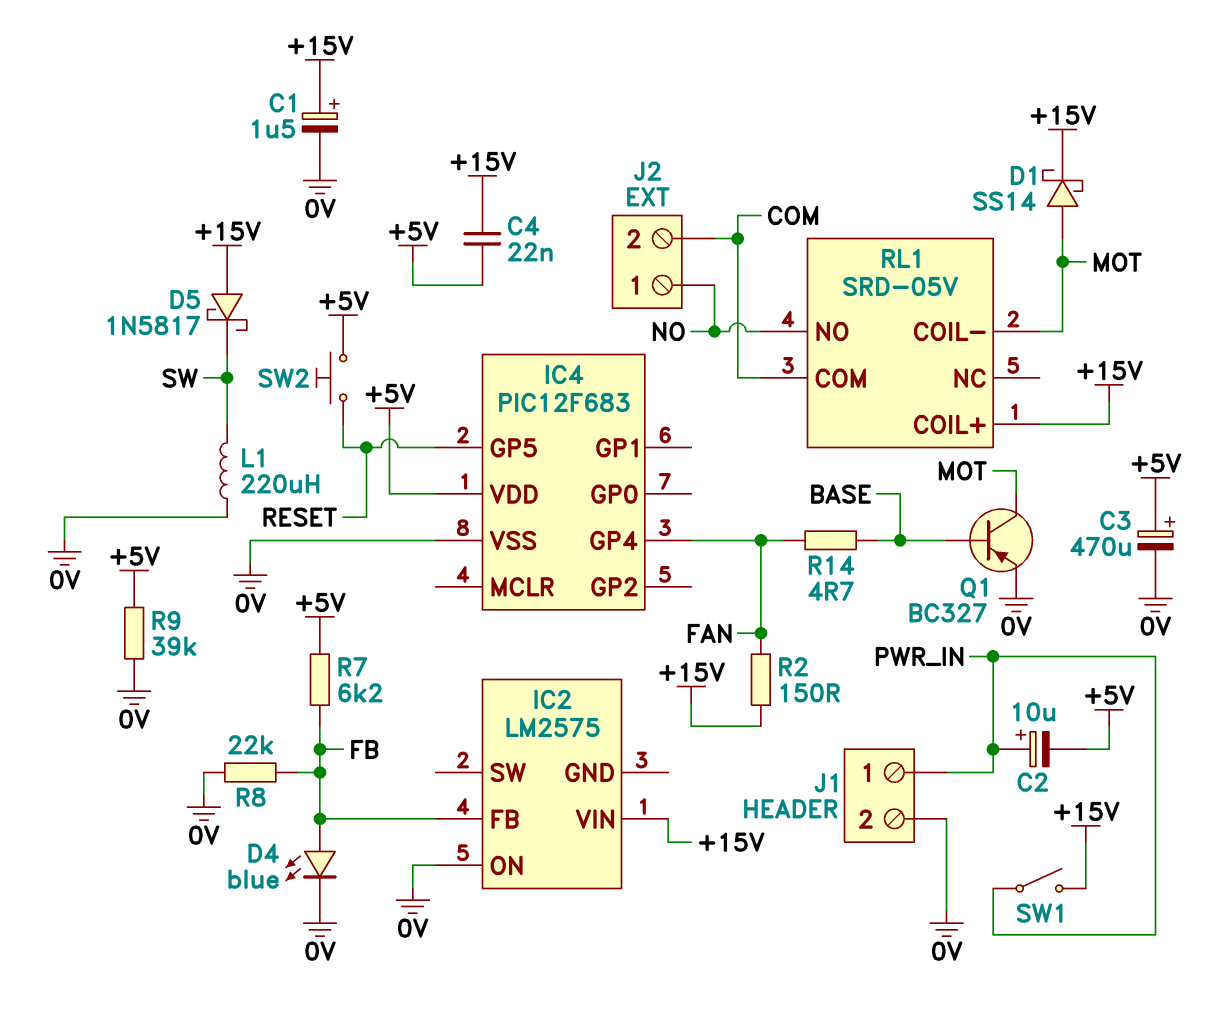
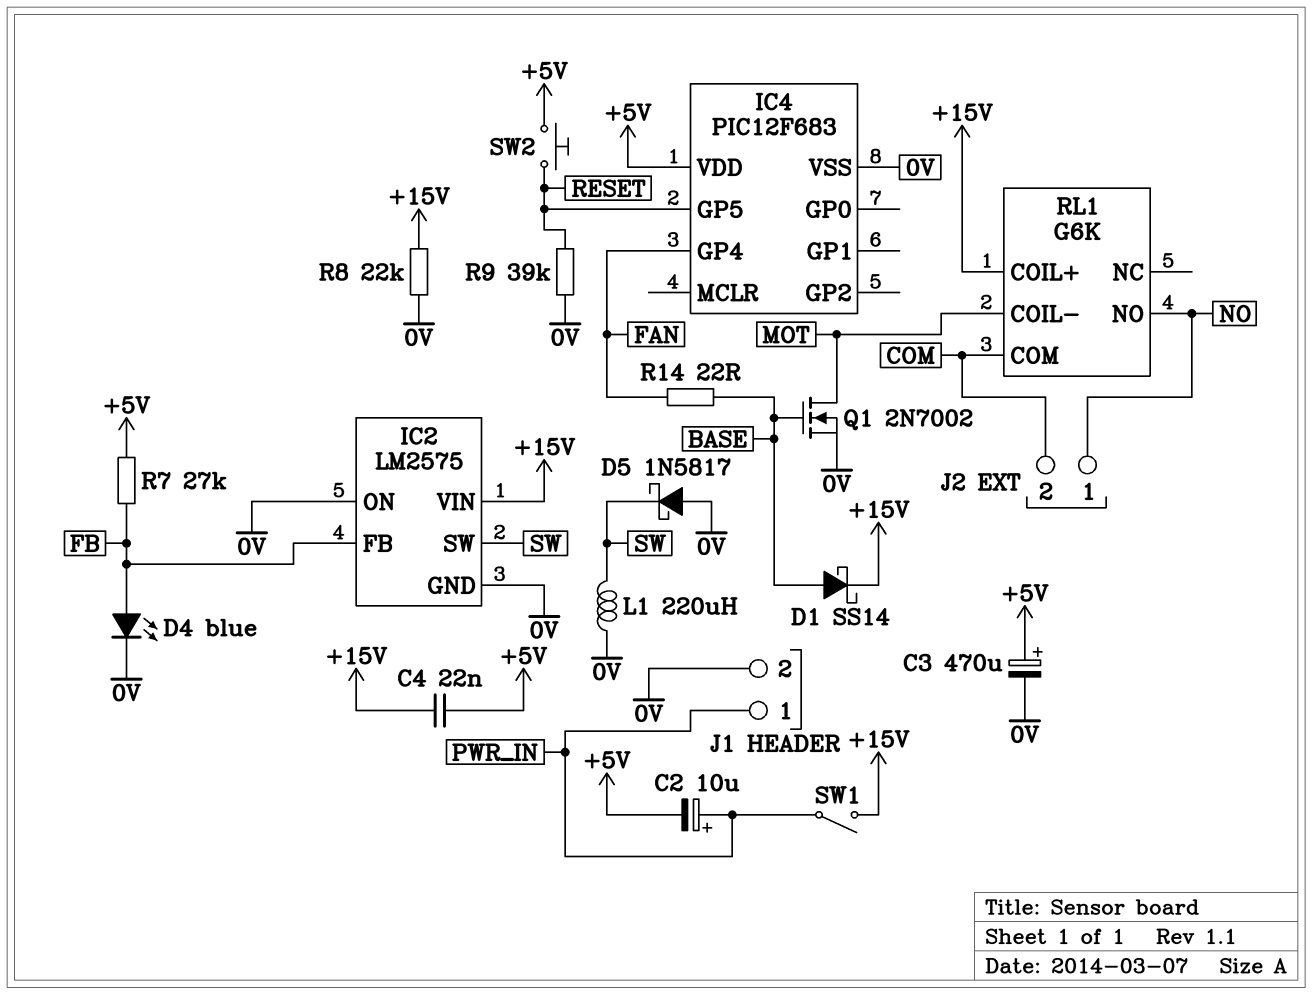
C1: 1.5uF (plus +15V, minus 0V) -> none
D1: schottky SS14 (A MOT, K +15V) -> schottky SS14 (A BASE, K +15V)
D5: schottky 1N5817 (A +15V, K SW) -> schottky 1N5817 (A 0V, K SW)
IC2 pin GND: none -> 0V
IC2 pin SW: none -> SW
Q1: PNP BC327 (B BASE, C MOT, E 0V) -> NMOS 2N7002 (G BASE, D MOT, S 0V)
R2: 150 (+15V, FAN) -> none
R7: 6.2k (+5V, FB) -> 27k (+5V, FB)
R8: 22k (0V, FB) -> 22k (+15V, 0V)
R9: 39k (+5V, 0V) -> 39k (0V, RESET)
R14: 4.7 (BASE, FAN) -> 22 (BASE, FAN)
RL1: SRD-05V -> G6K

